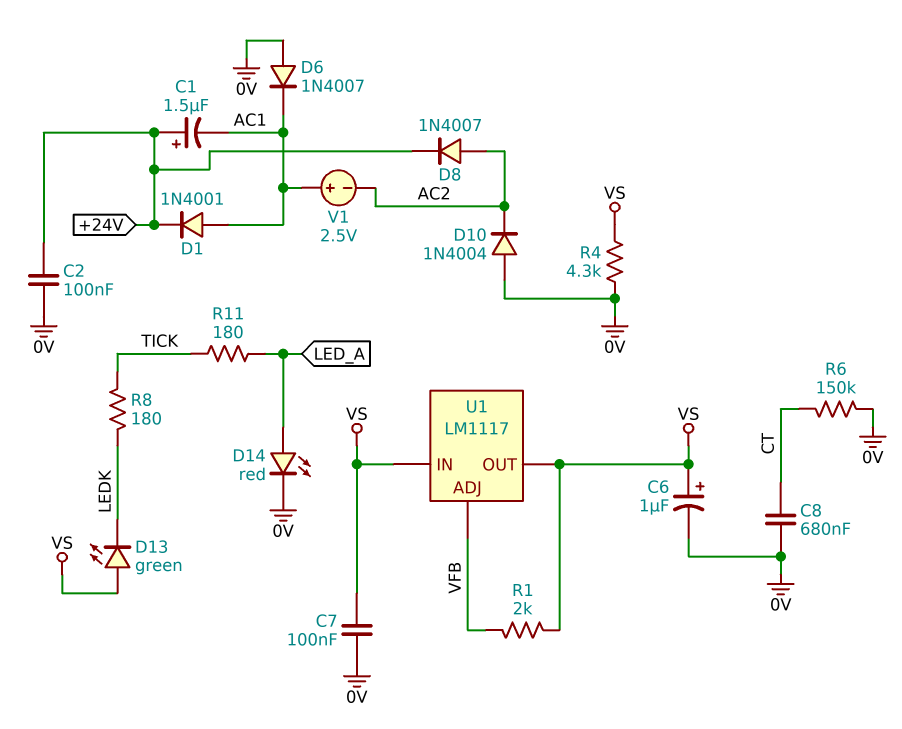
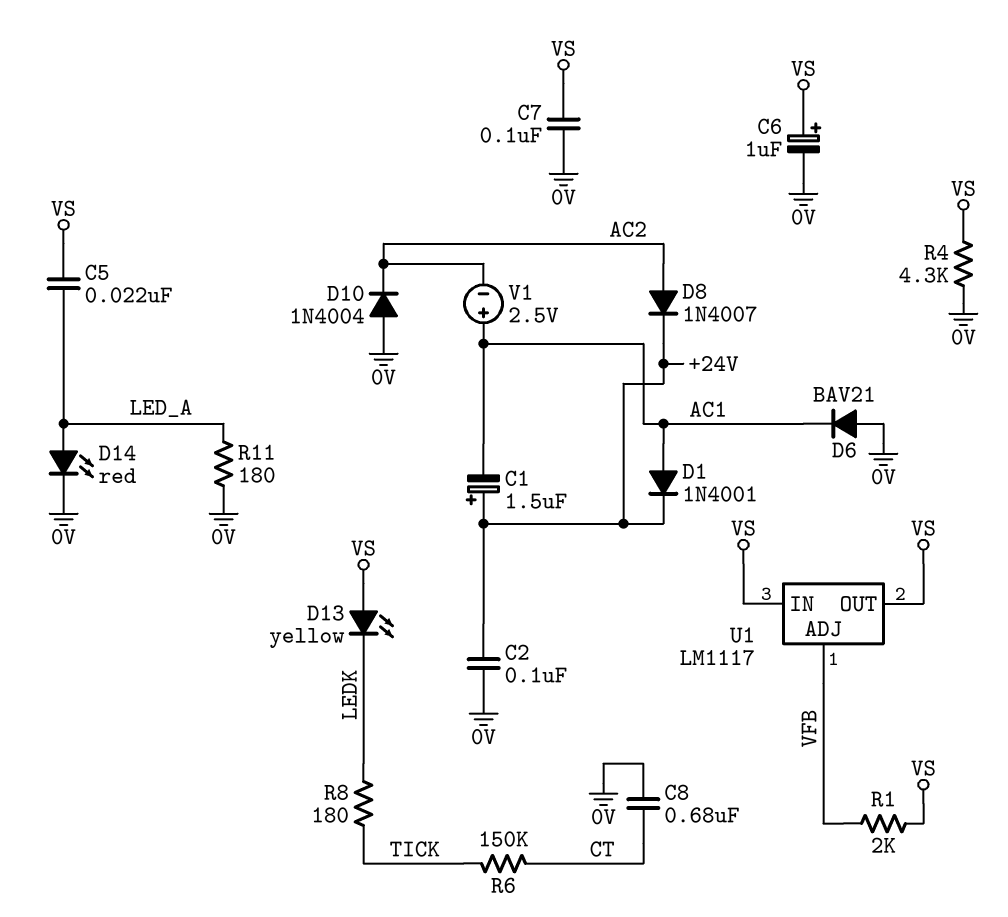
C5: none -> 22nF (LED_A, VS)
D6: diode 1N4007 (A 0V, K AC1) -> diode BAV21 (A 0V, K AC1)
D13: LED green (A VS, K LEDK) -> LED yellow (A VS, K LEDK)
R6: 150k (0V, CT) -> 150k (CT, TICK)
R11: 180 (LED_A, TICK) -> 180 (0V, LED_A)

